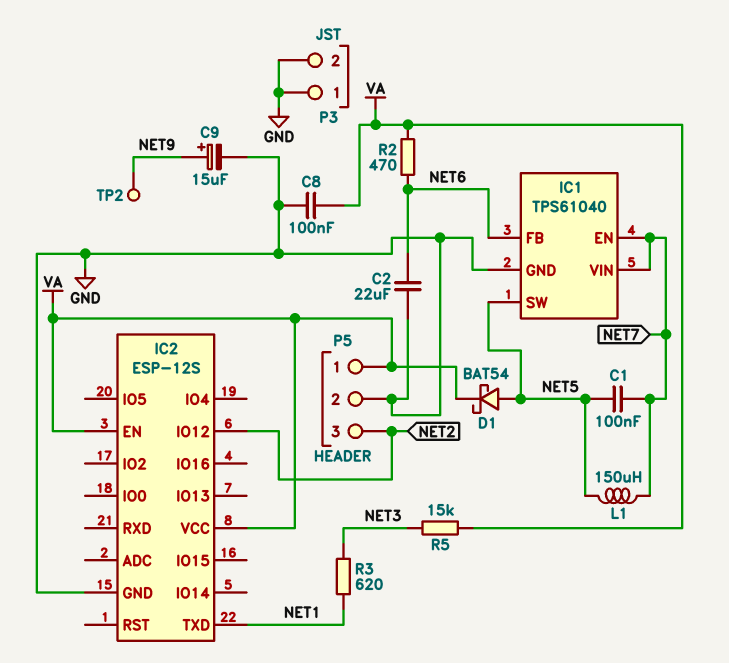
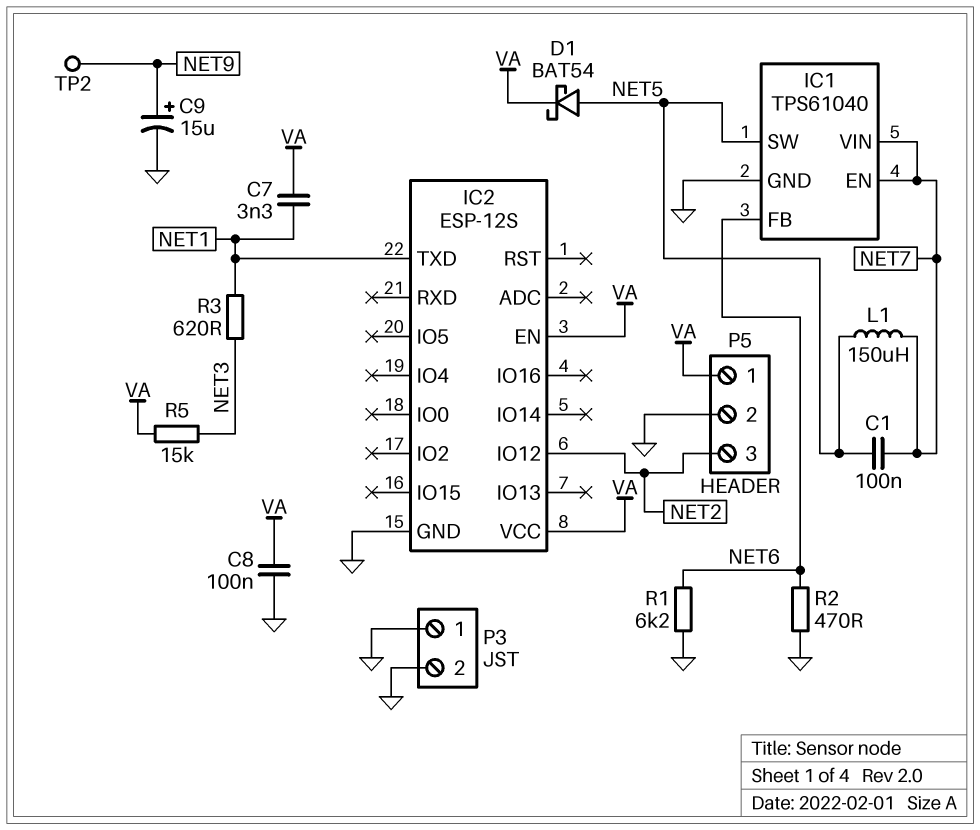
C2: 22uF (GND, NET6) -> none
C7: none -> 3.3nF (NET1, VA)
R1: none -> 6.2k (GND, NET6)
R2: 470 (NET6, VA) -> 470 (GND, NET6)

